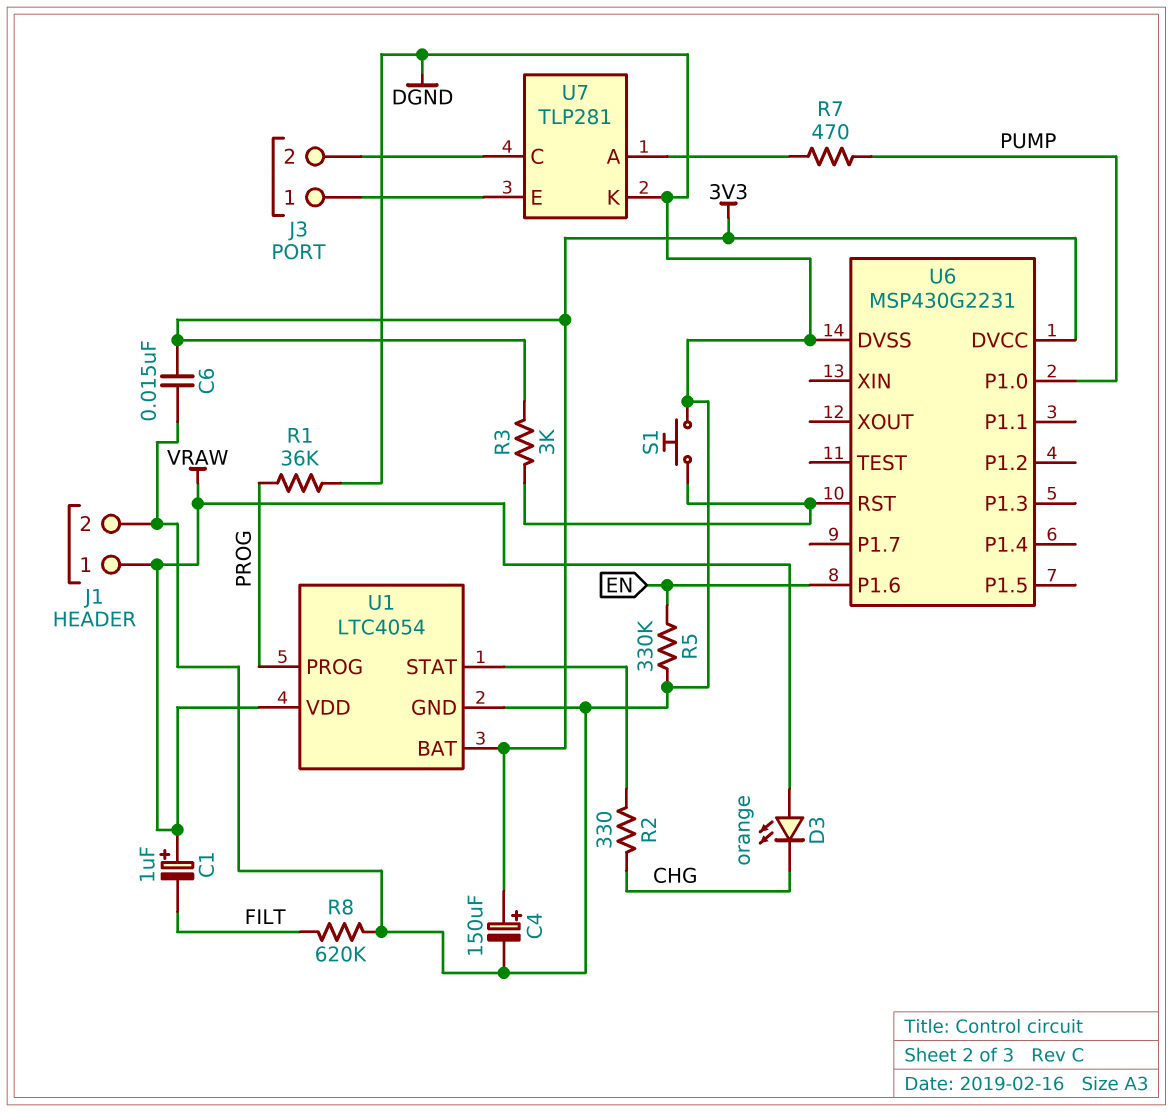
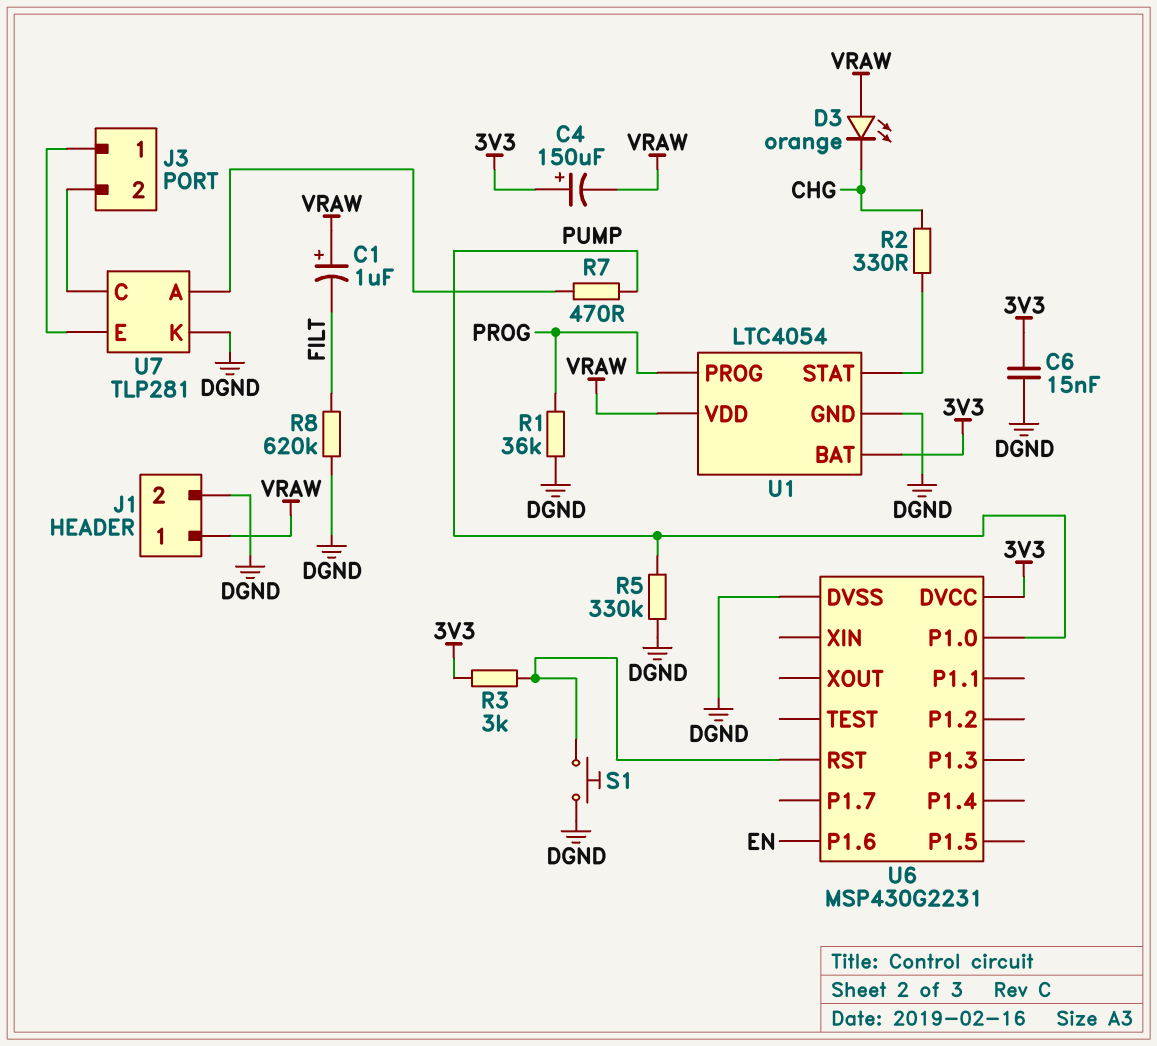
C4: 150uF (plus 3V3, minus DGND) -> 150uF (plus 3V3, minus VRAW)
R5: 330k (DGND, EN) -> 330k (DGND, PUMP)

